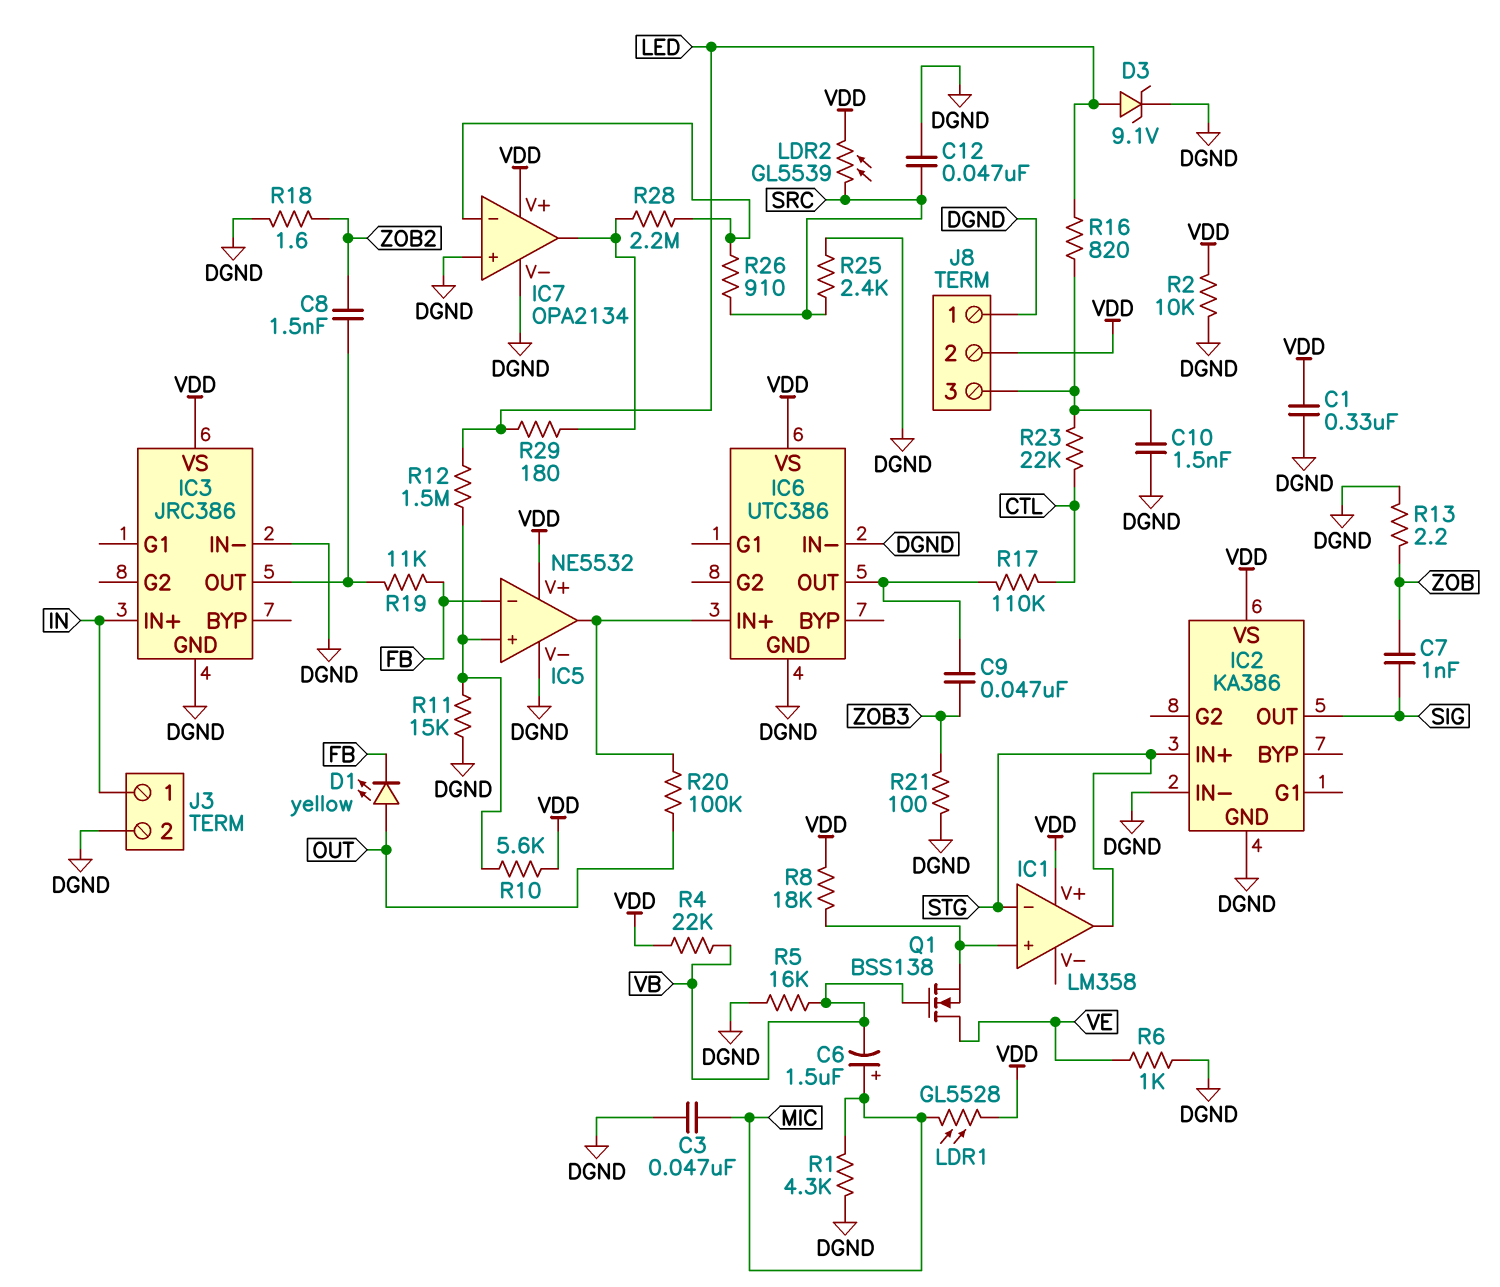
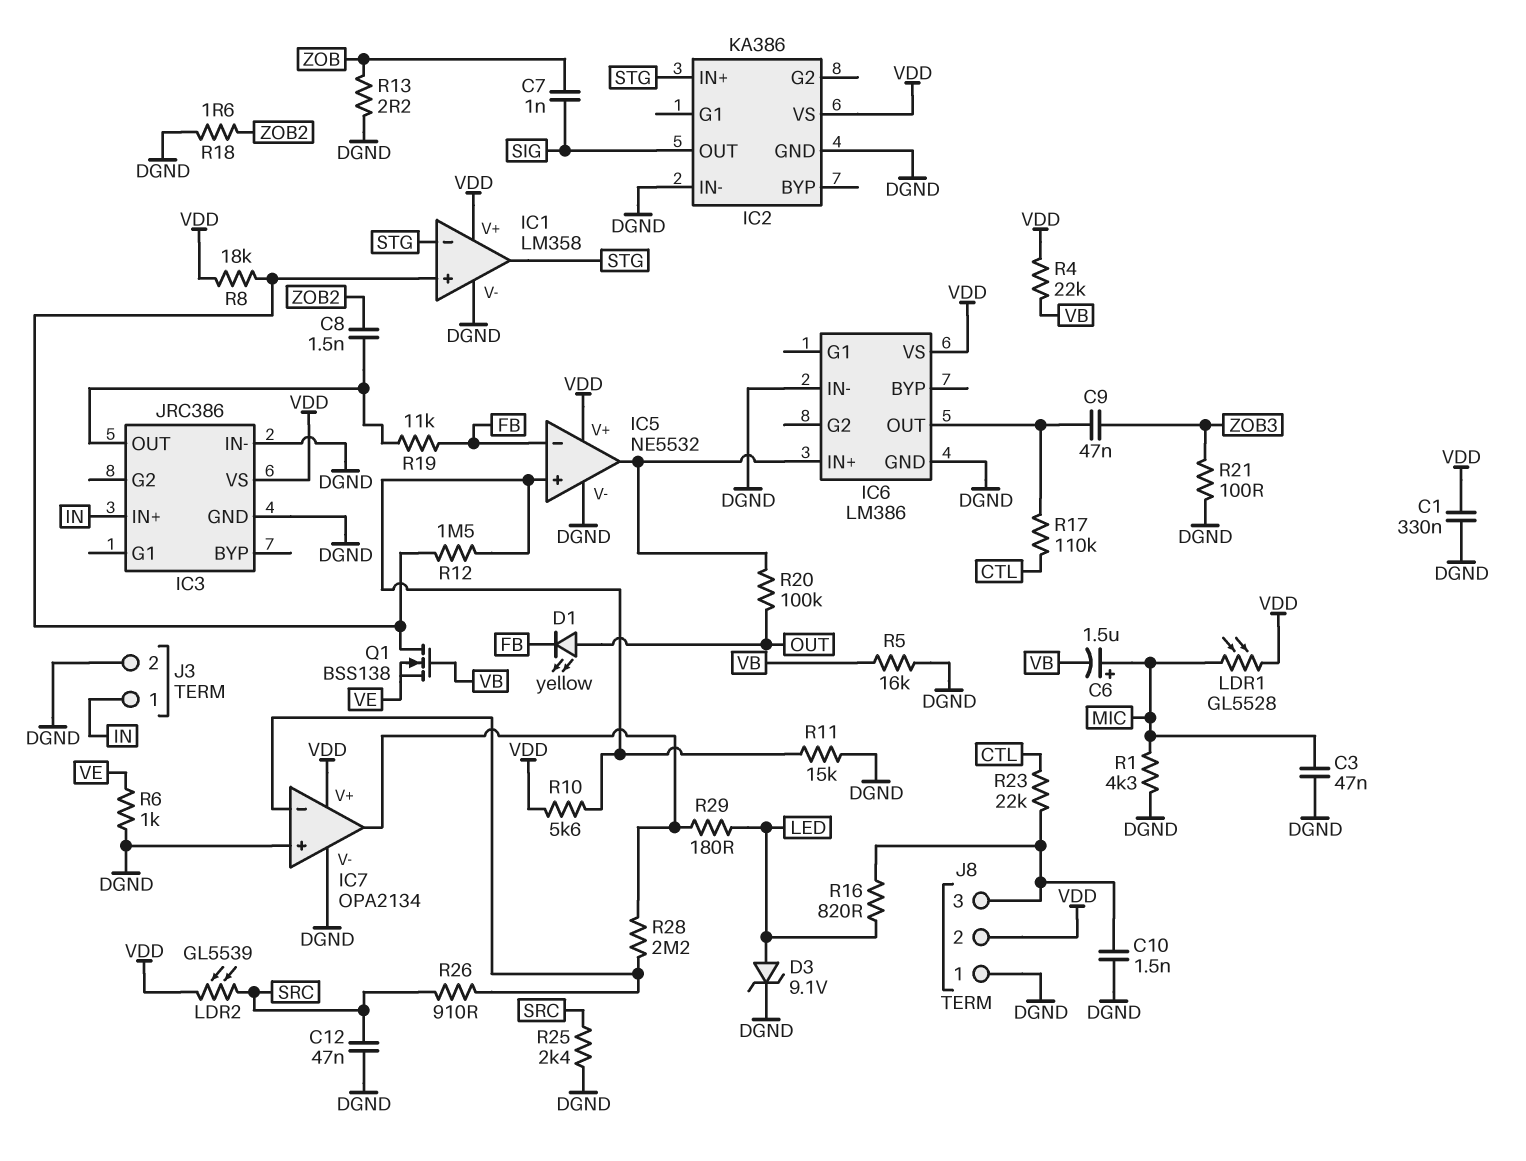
IC1 pin V-: none -> DGND
IC6: UTC386 -> LM386
Q1: NMOS BSS138 (G VB, D VE, S IC1/in+) -> NMOS BSS138 (G VB, D IC1/in+, S VE)
R2: 10k (DGND, VDD) -> none
R12: 1.5M (IC5/in+, LED) -> 1.5M (IC1/in+, IC5/in+)

